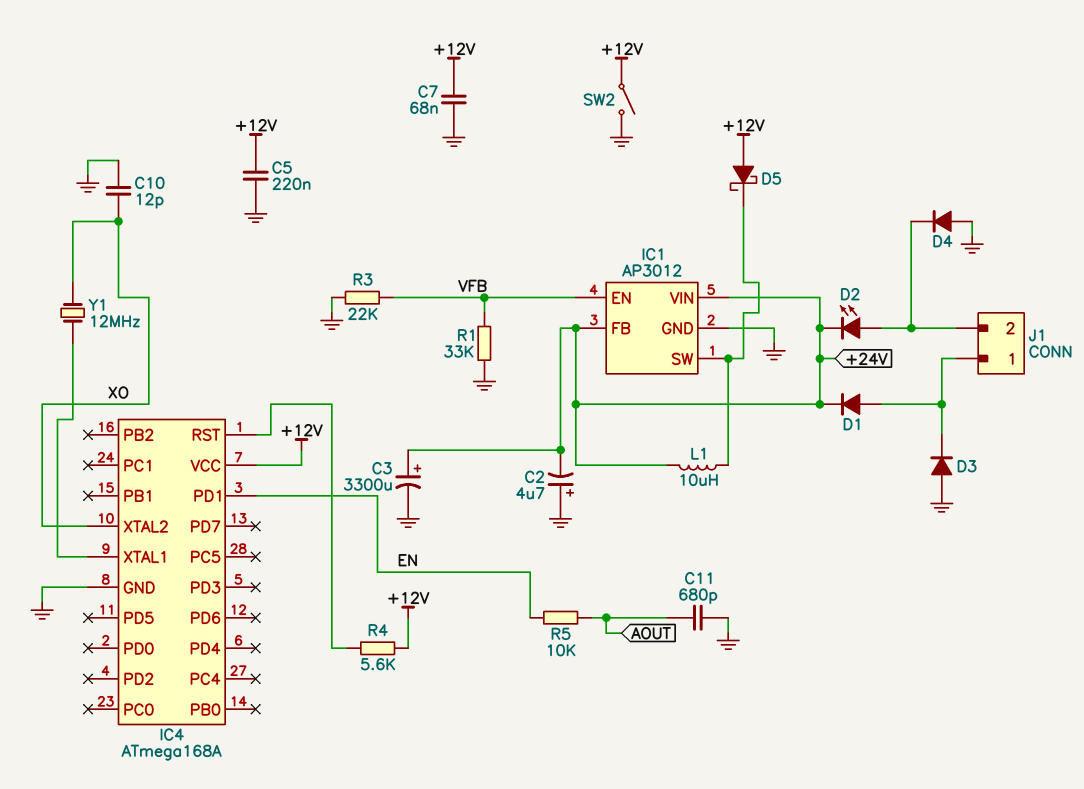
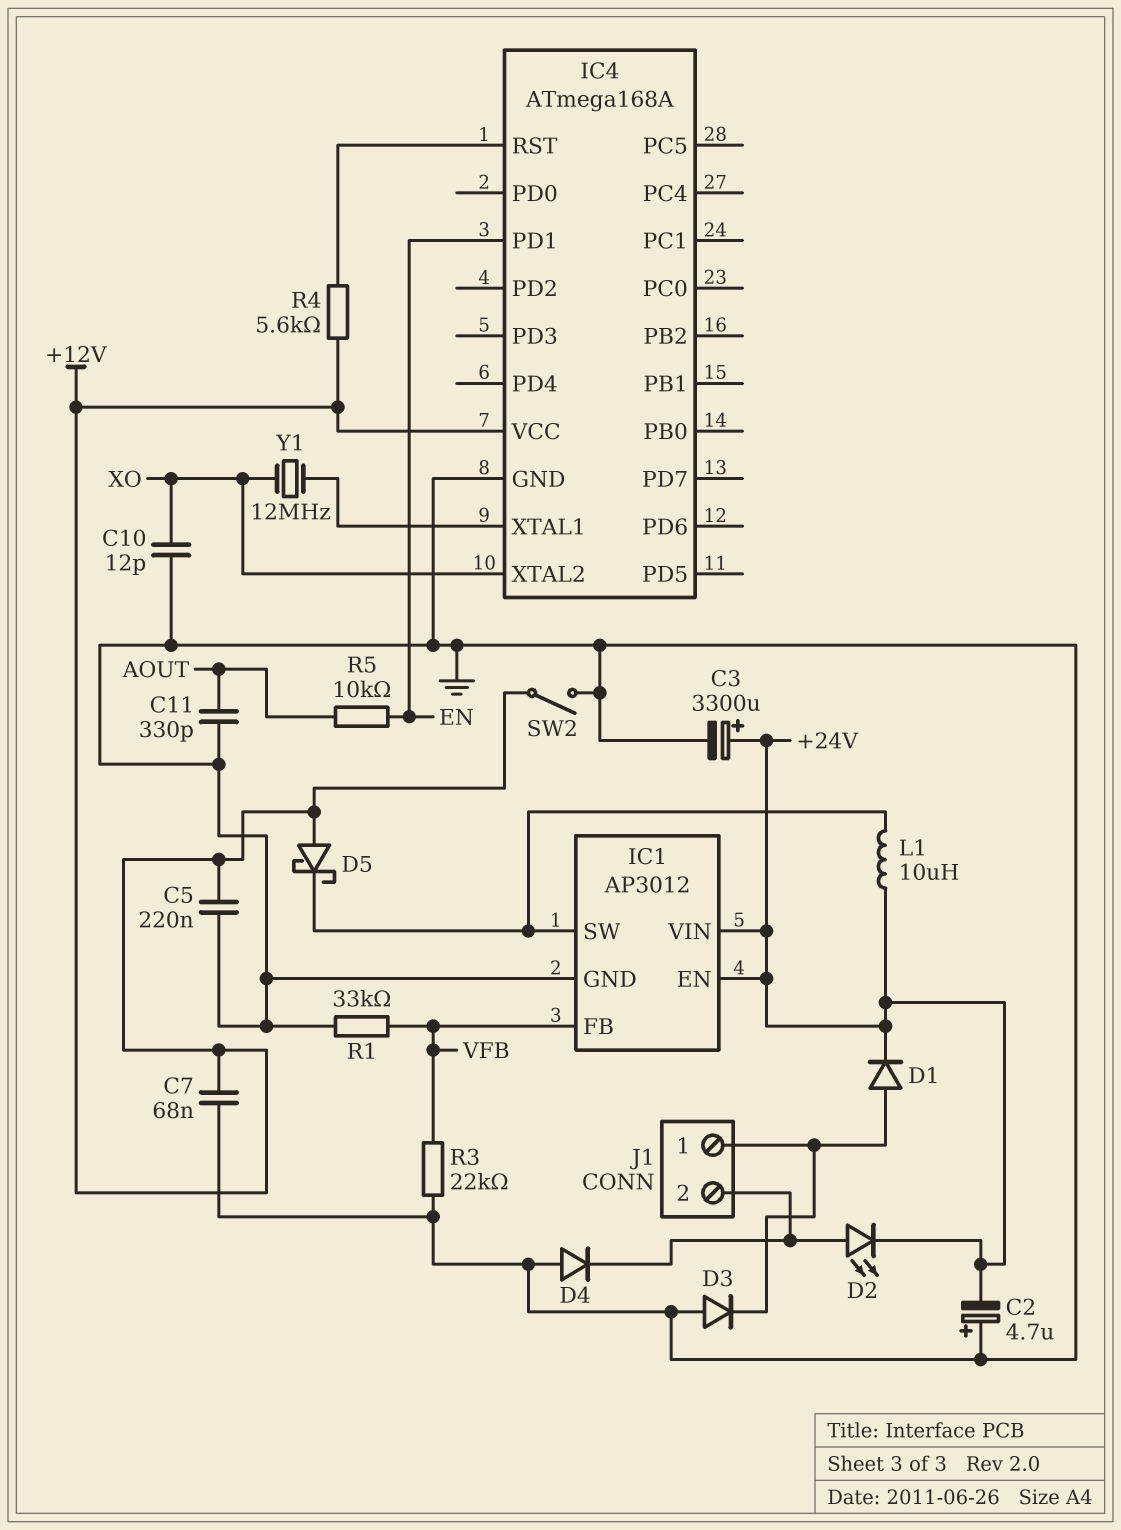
C11: 680pF (AOUT, GND) -> 330pF (AOUT, GND)
IC1 pin EN: VFB -> +24V
IC1 pin FB: +24V -> VFB

